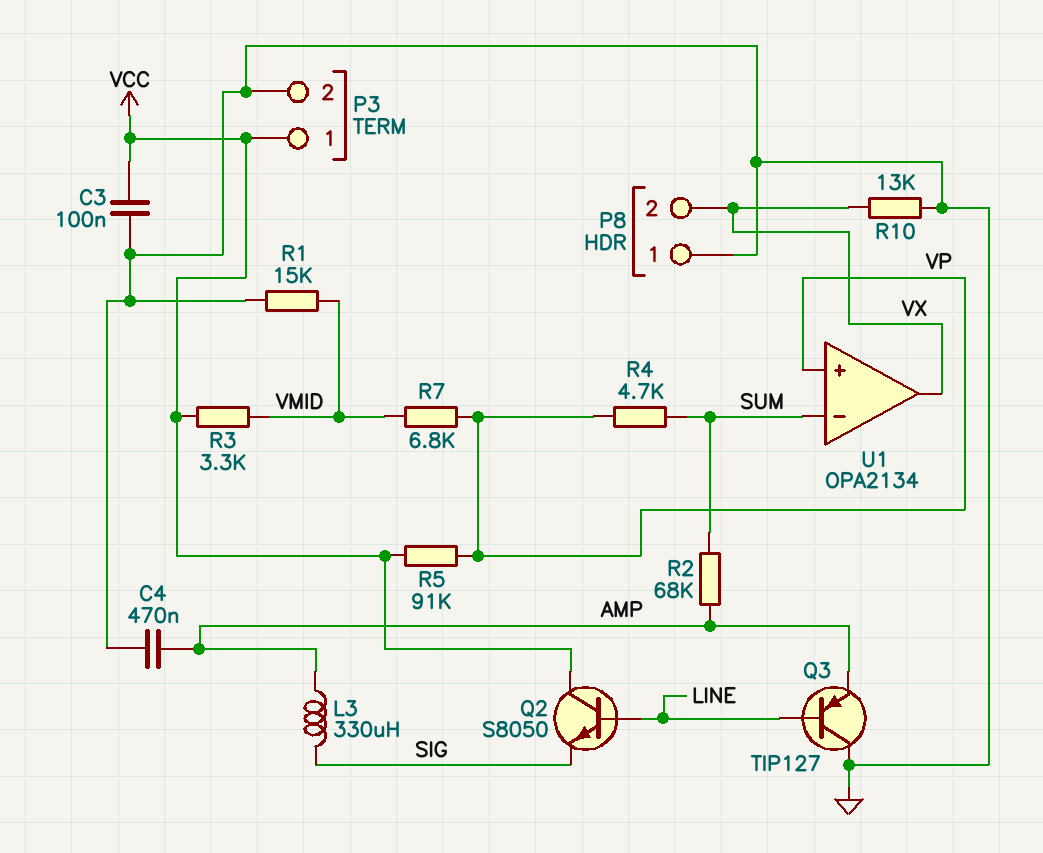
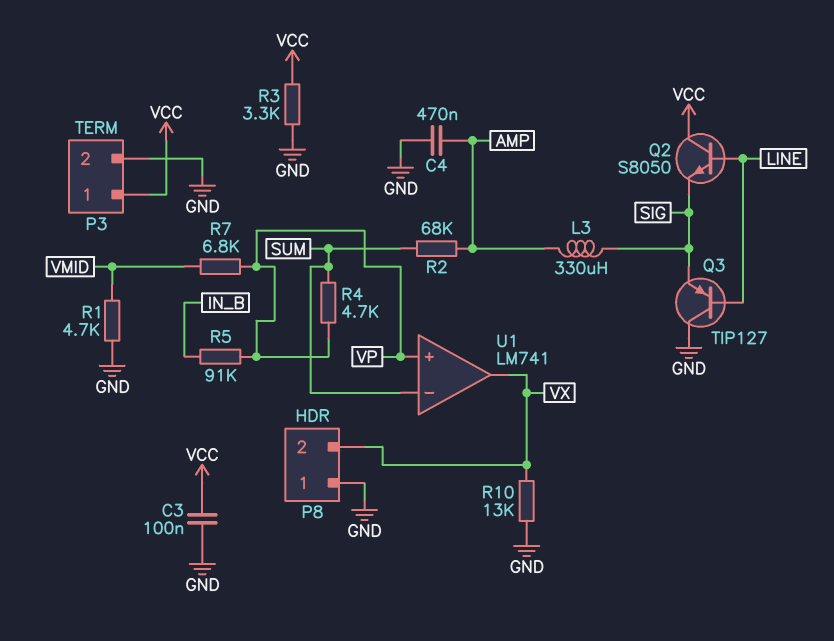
Q3: PNP TIP127 (B LINE, C GND, E AMP) -> PNP TIP127 (B LINE, C GND, E SIG)
R1: 15k (GND, VMID) -> 4.7k (GND, VMID)
R3: 3.3k (VCC, VMID) -> 3.3k (GND, VCC)
R5: 91k (VCC, VP) -> 91k (IN_B, VP)
U1: OPA2134 -> LM741

